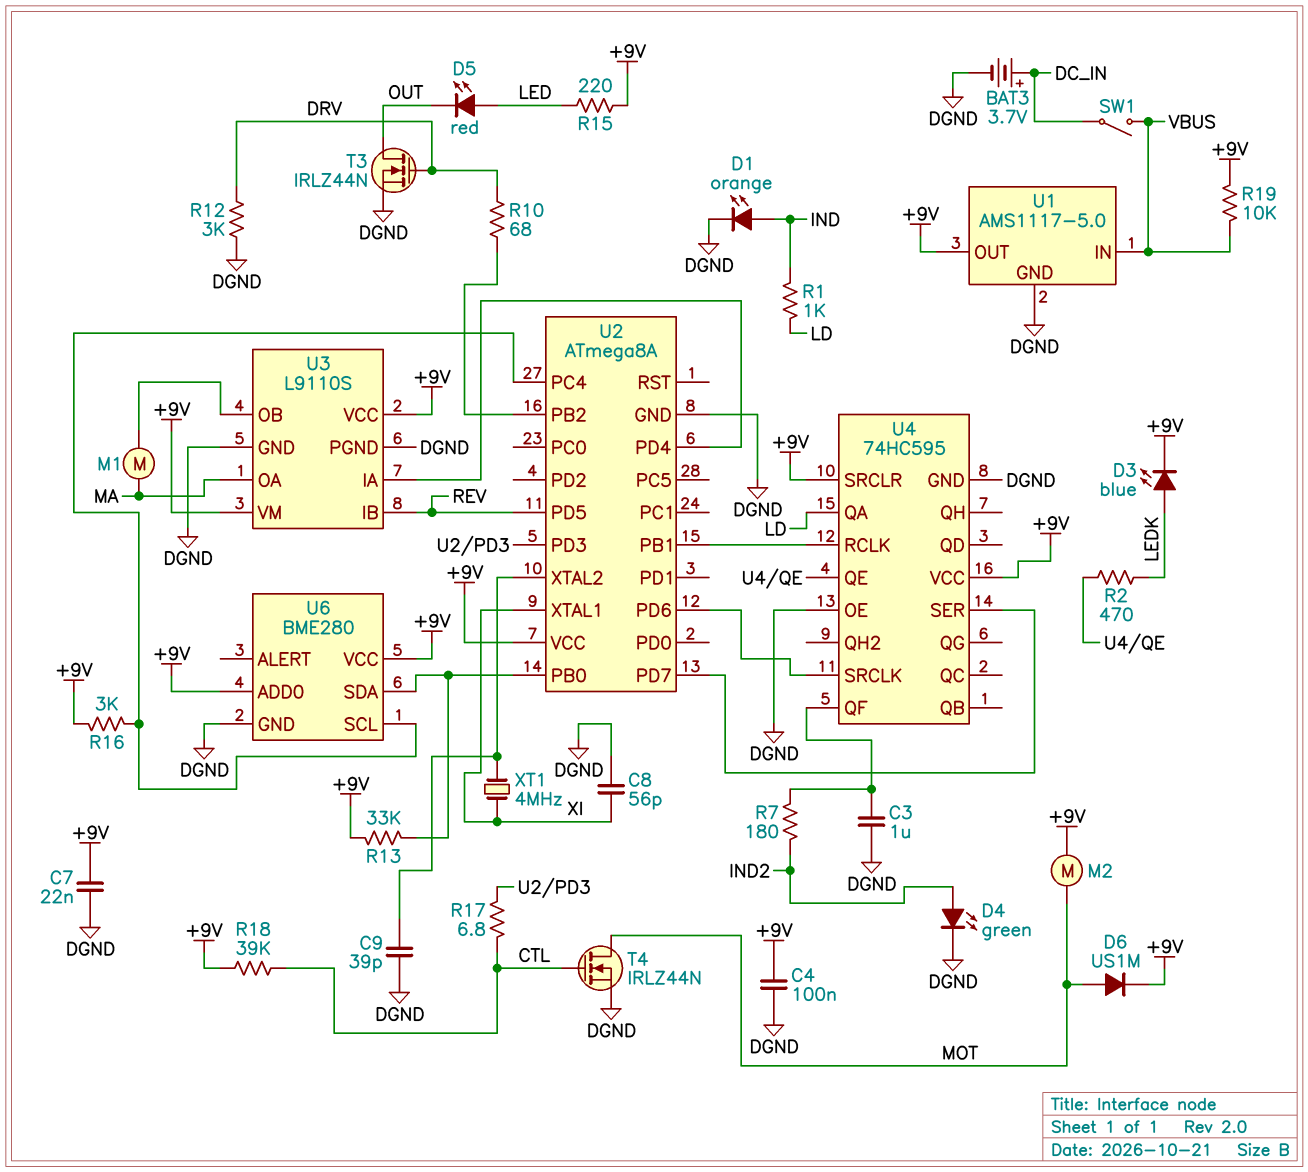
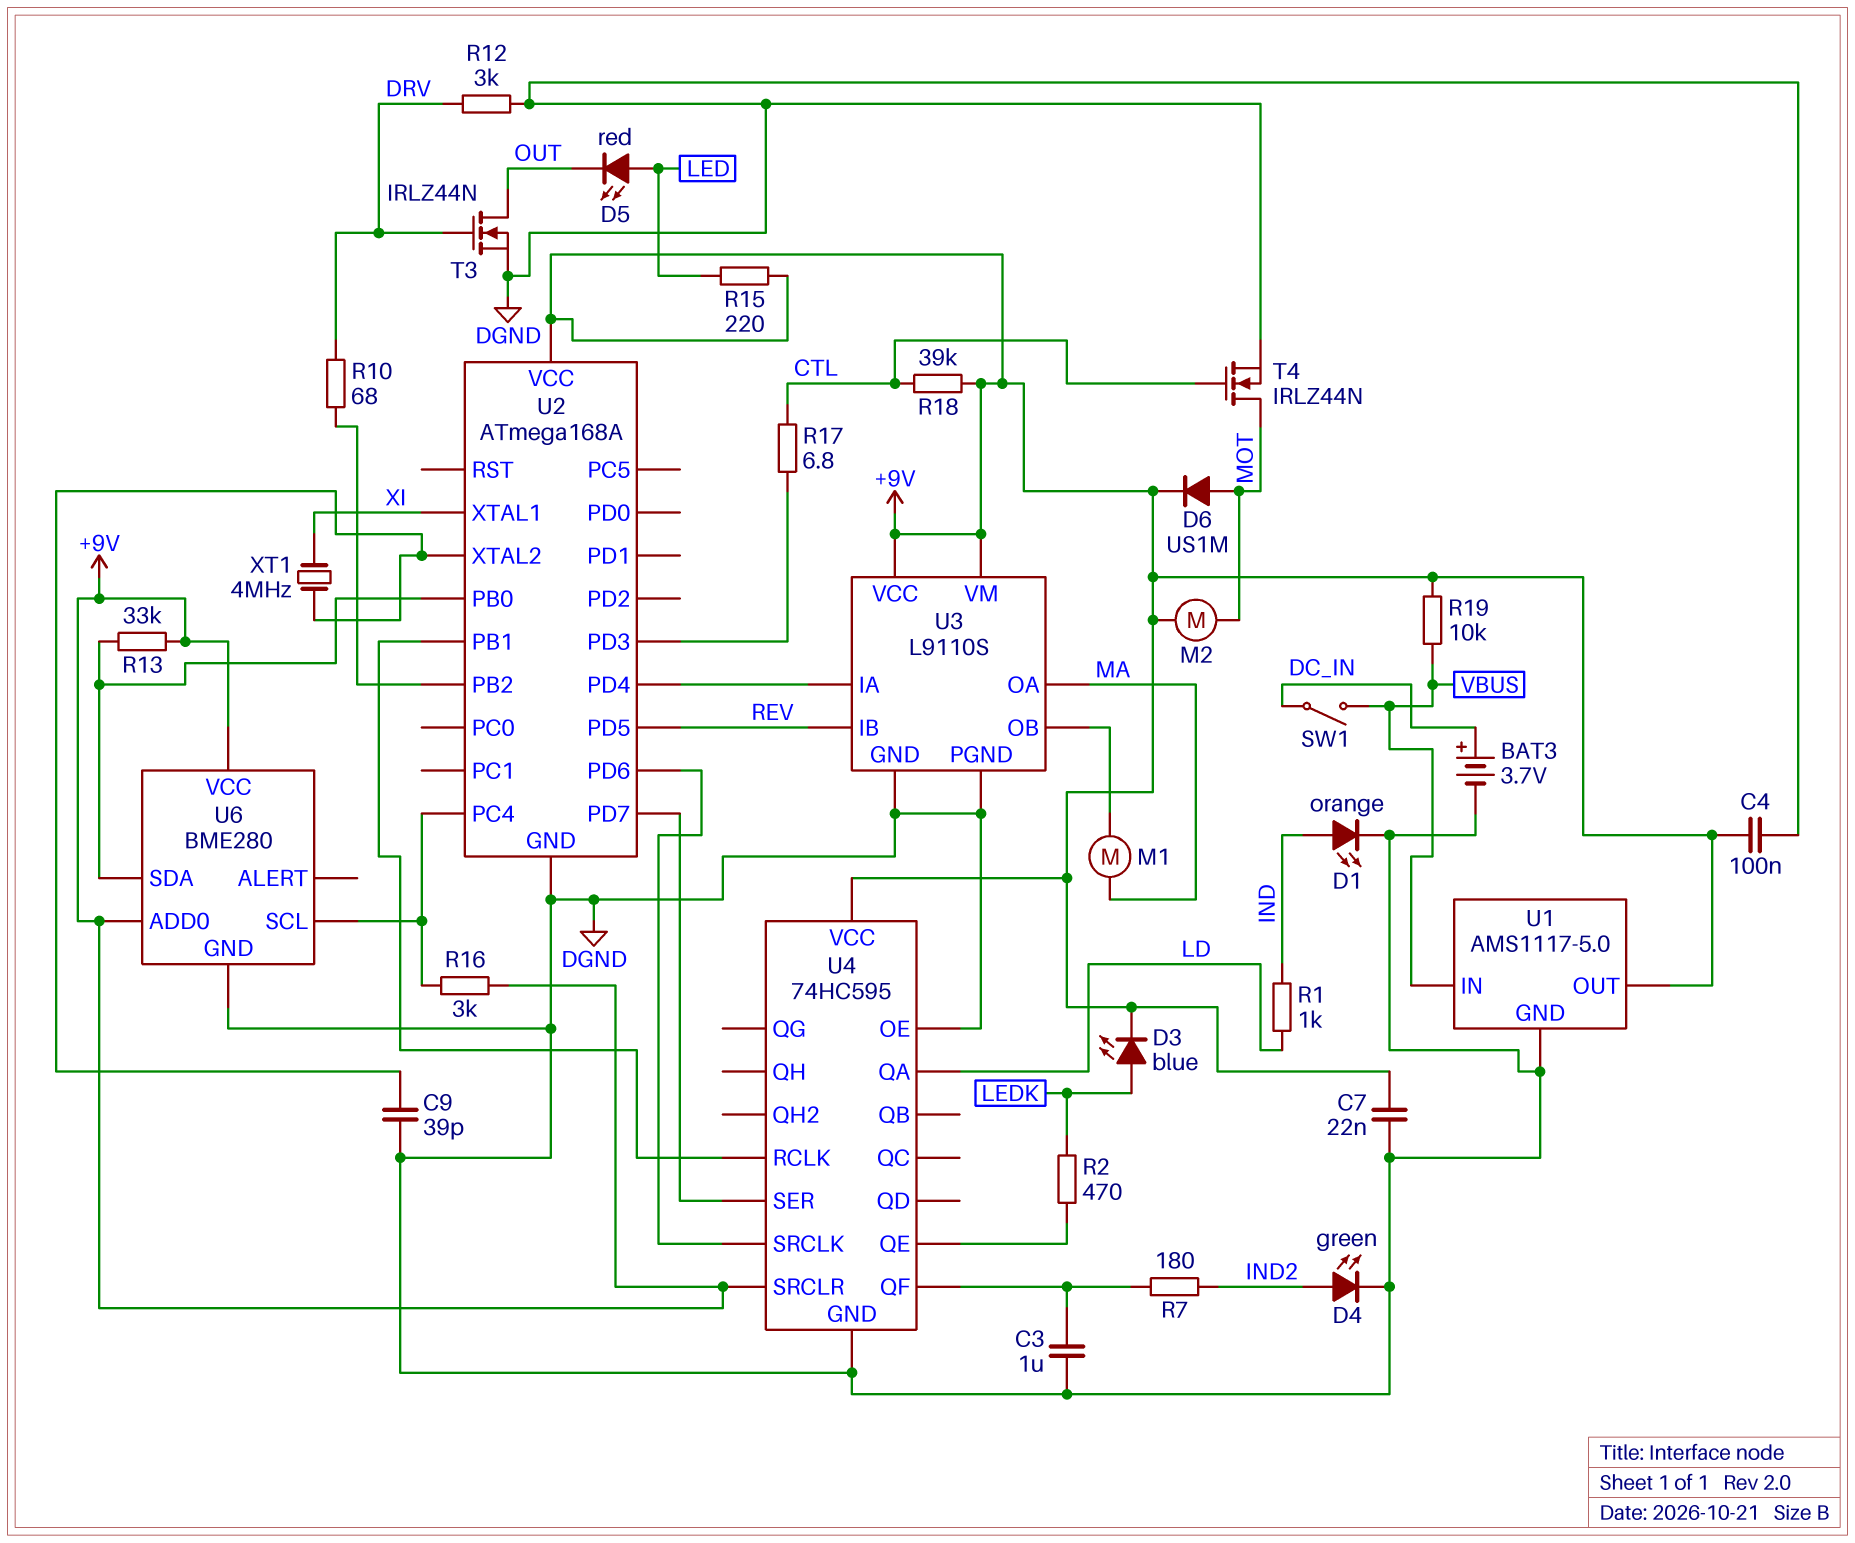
C8: 56pF (DGND, XI) -> none
U2: ATmega8A -> ATmega168A

